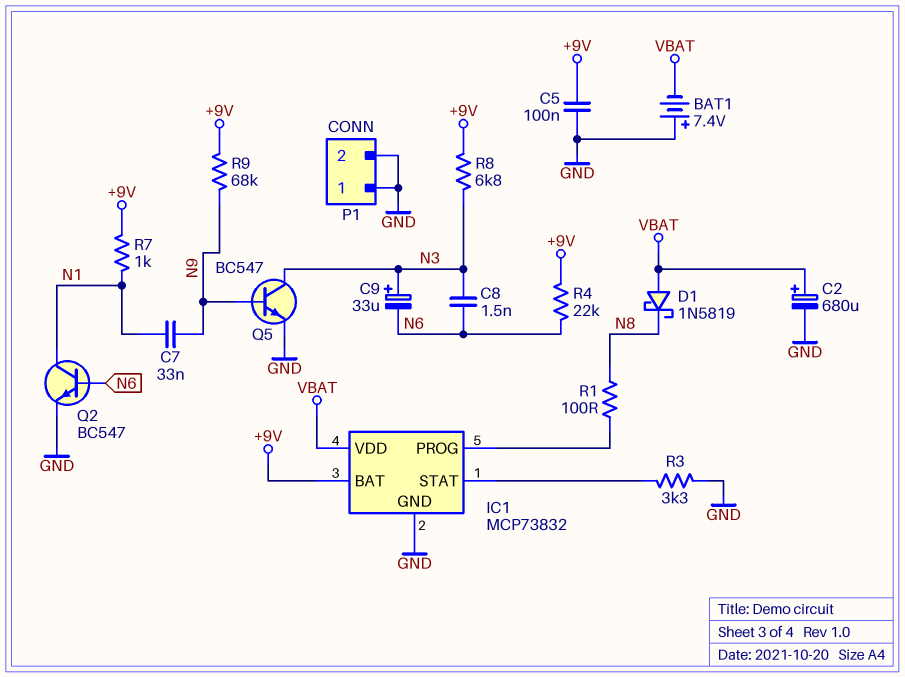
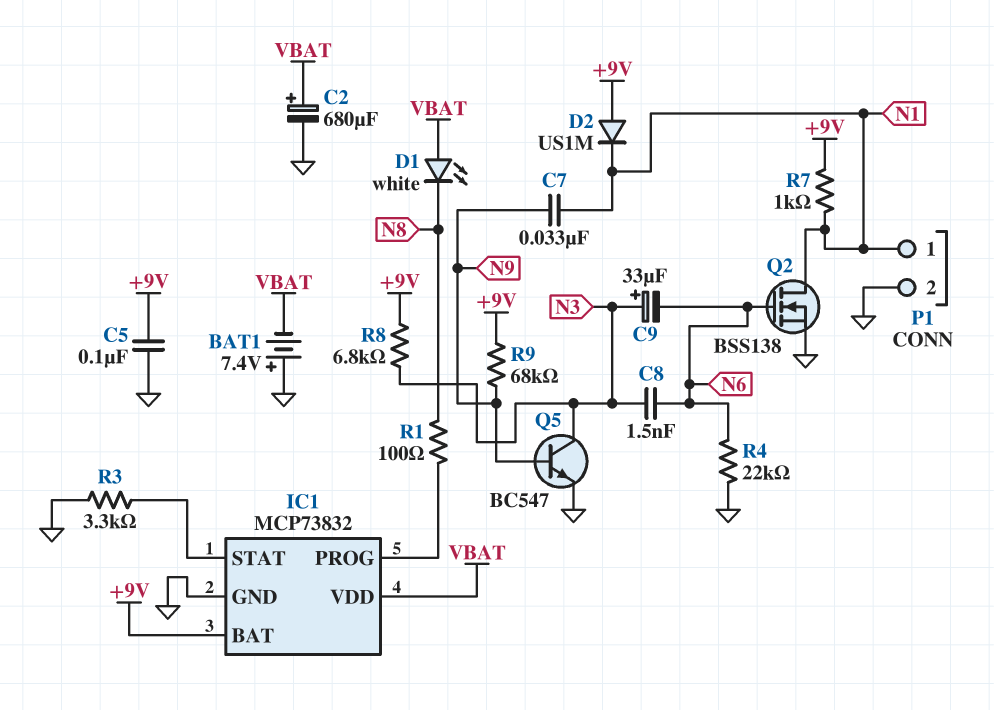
D1: schottky 1N5819 (A VBAT, K N8) -> LED white (A VBAT, K N8)
D2: none -> diode US1M (A +9V, K N1)
P1 pin 1: GND -> N1
Q2: NPN BC547 (B N6, C N1, E GND) -> NMOS BSS138 (G N6, D N1, S GND)
R4: 22k (+9V, N6) -> 22k (GND, N6)

